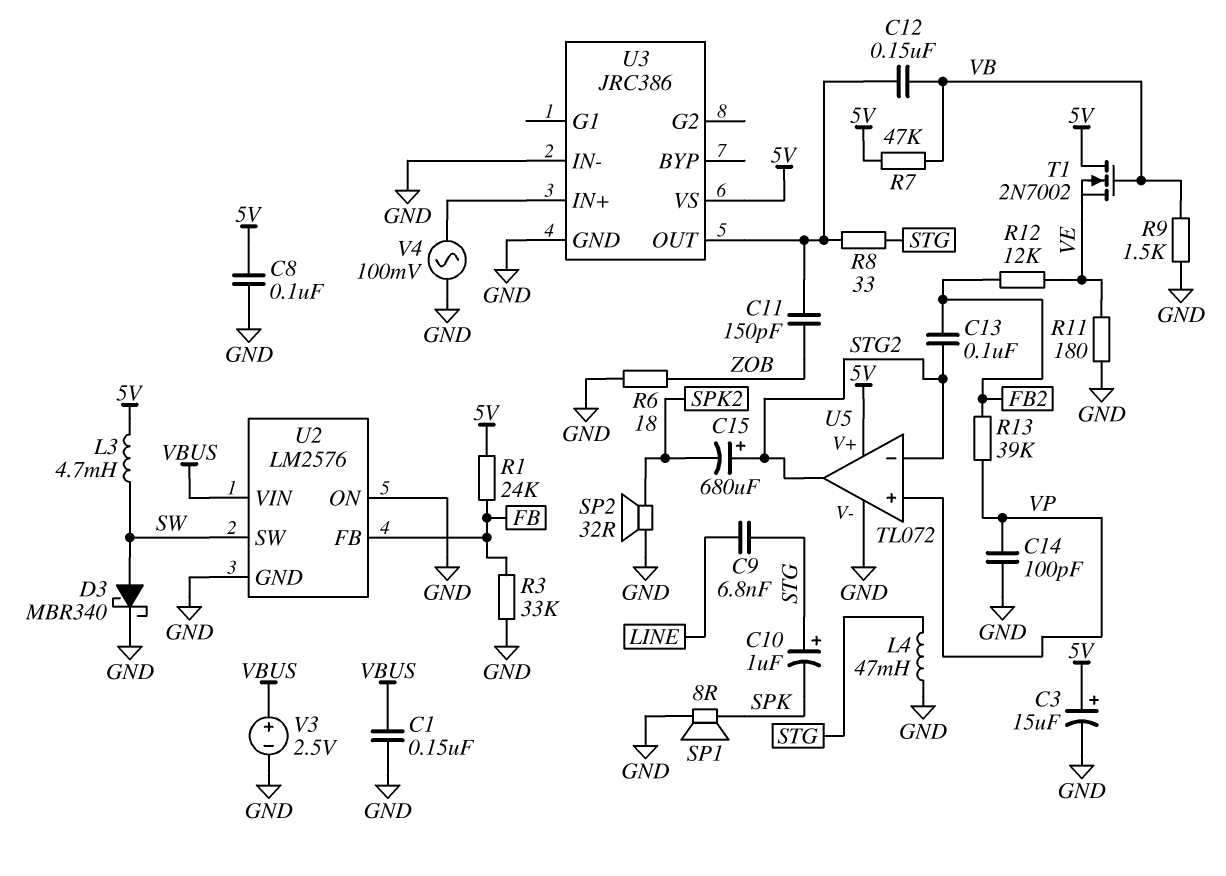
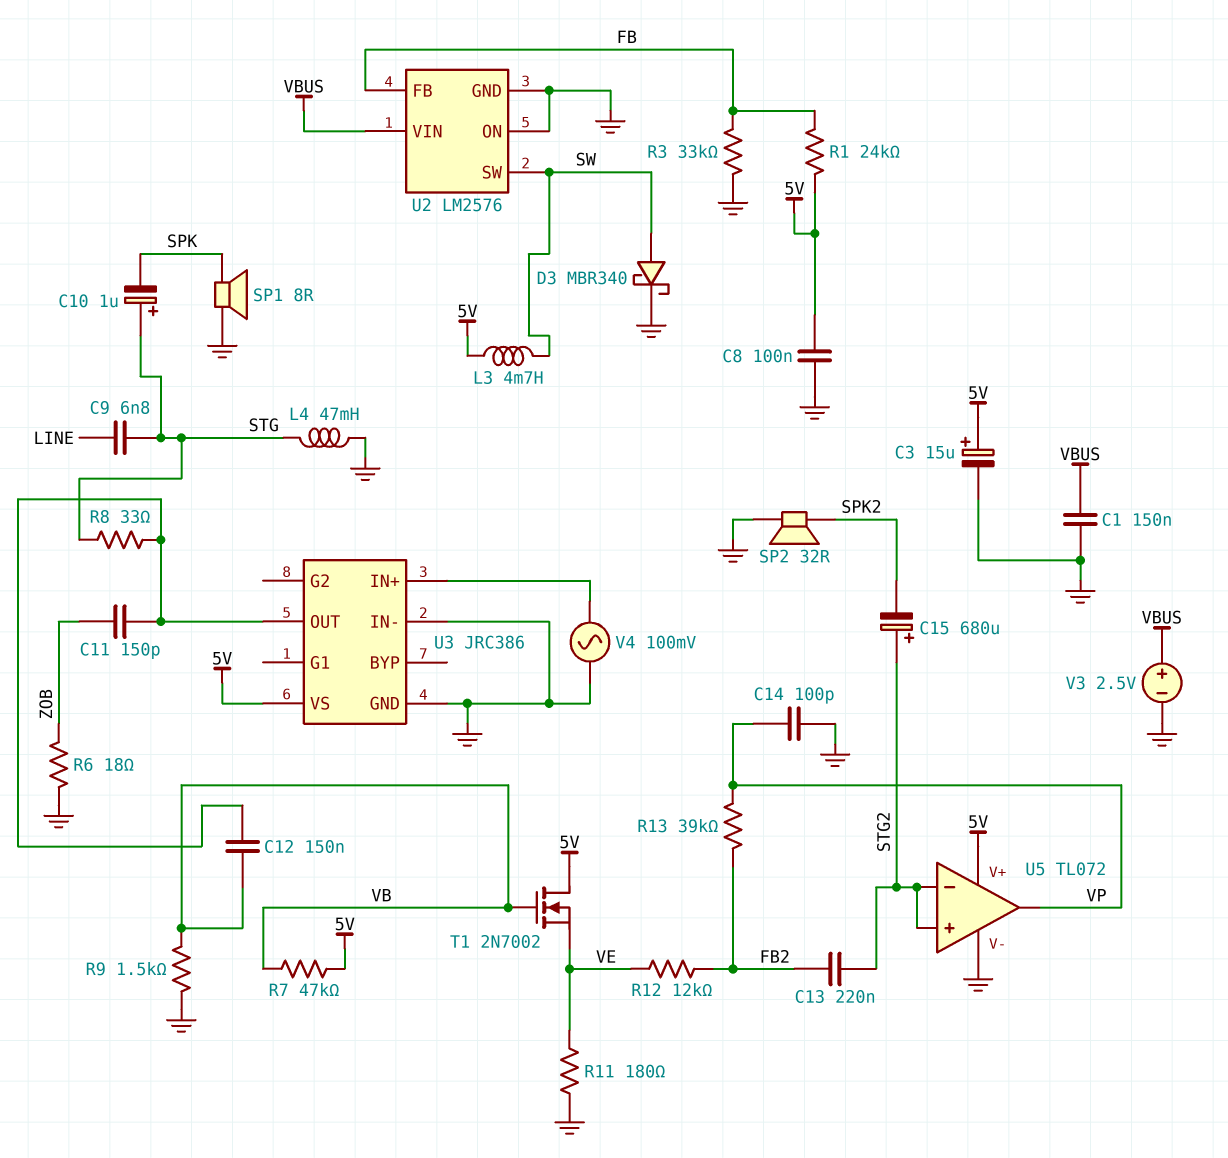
C13: 100nF (FB2, STG2) -> 220nF (FB2, STG2)
U5 pin in+: VP -> STG2
U5 pin out: STG2 -> VP

